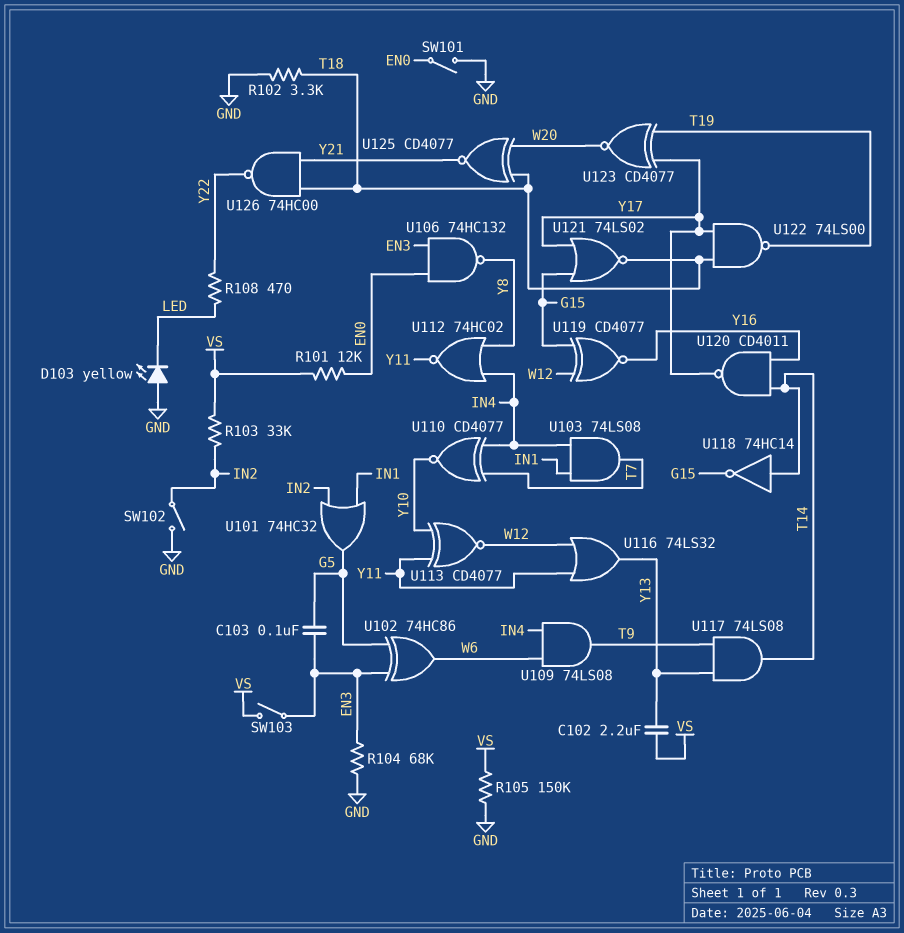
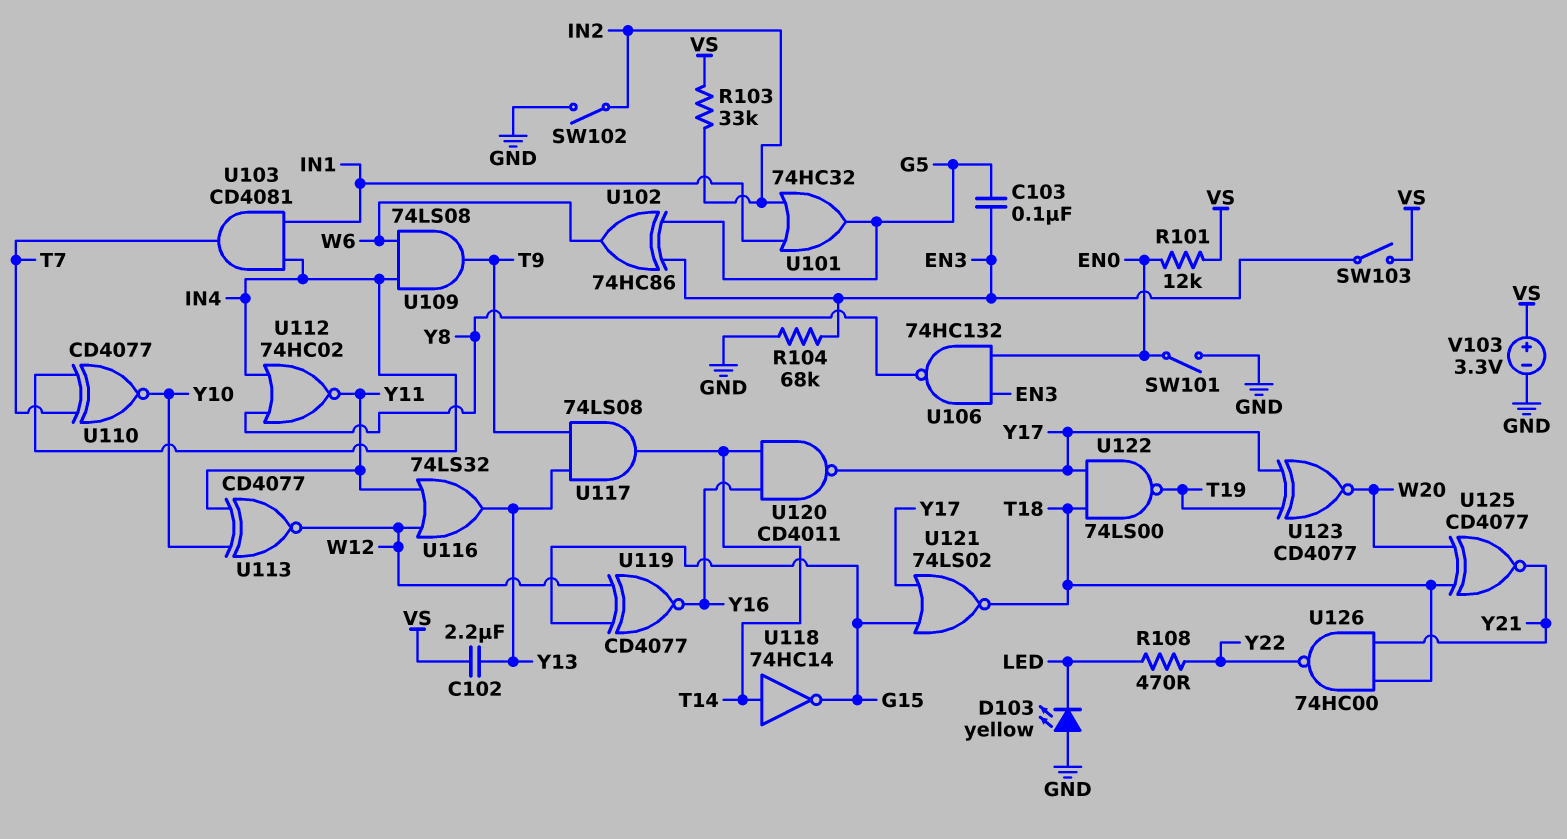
R102: 3.3k (GND, T18) -> none
R105: 150k (GND, VS) -> none
U103: AND 74LS08 (in IN1, in IN4, out T7) -> AND CD4081 (in IN1, in IN4, out T7)
V103: none -> 3.3V (plus VS, minus GND)

